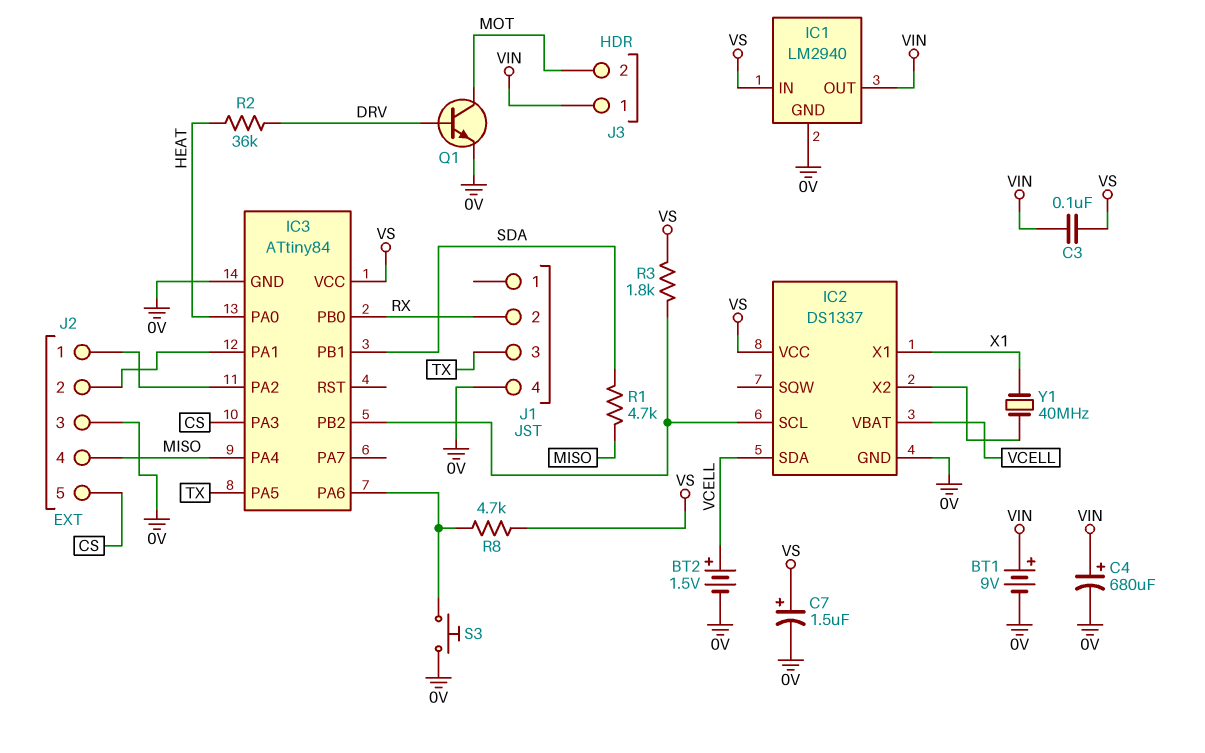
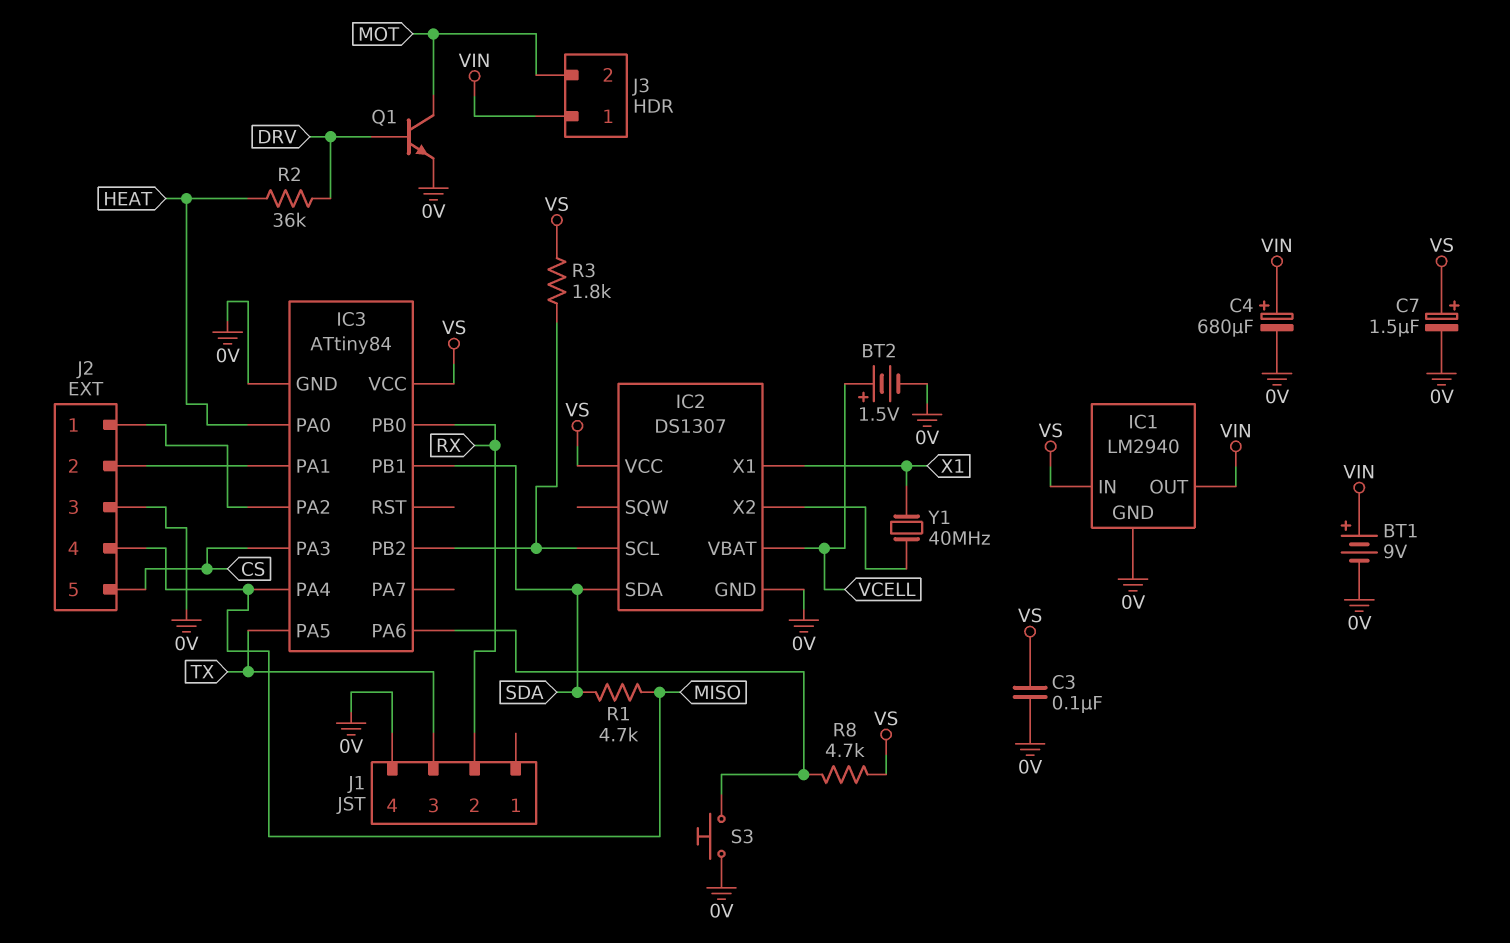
C3: 100nF (VIN, VS) -> 100nF (0V, VS)
IC2: DS1337 -> DS1307
IC2 pin SDA: VCELL -> SDA

